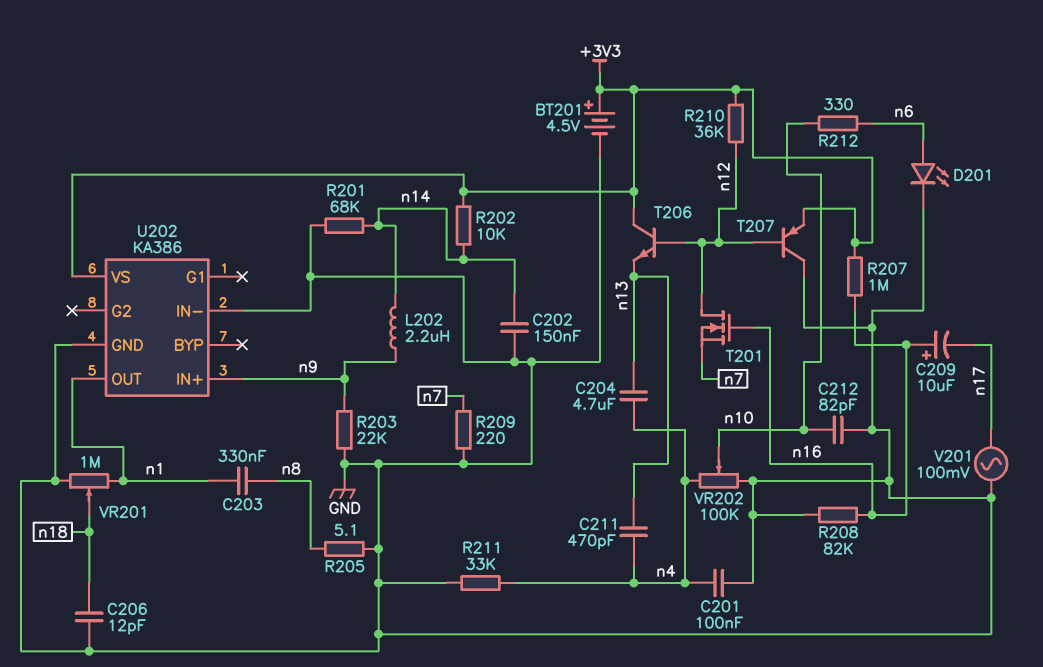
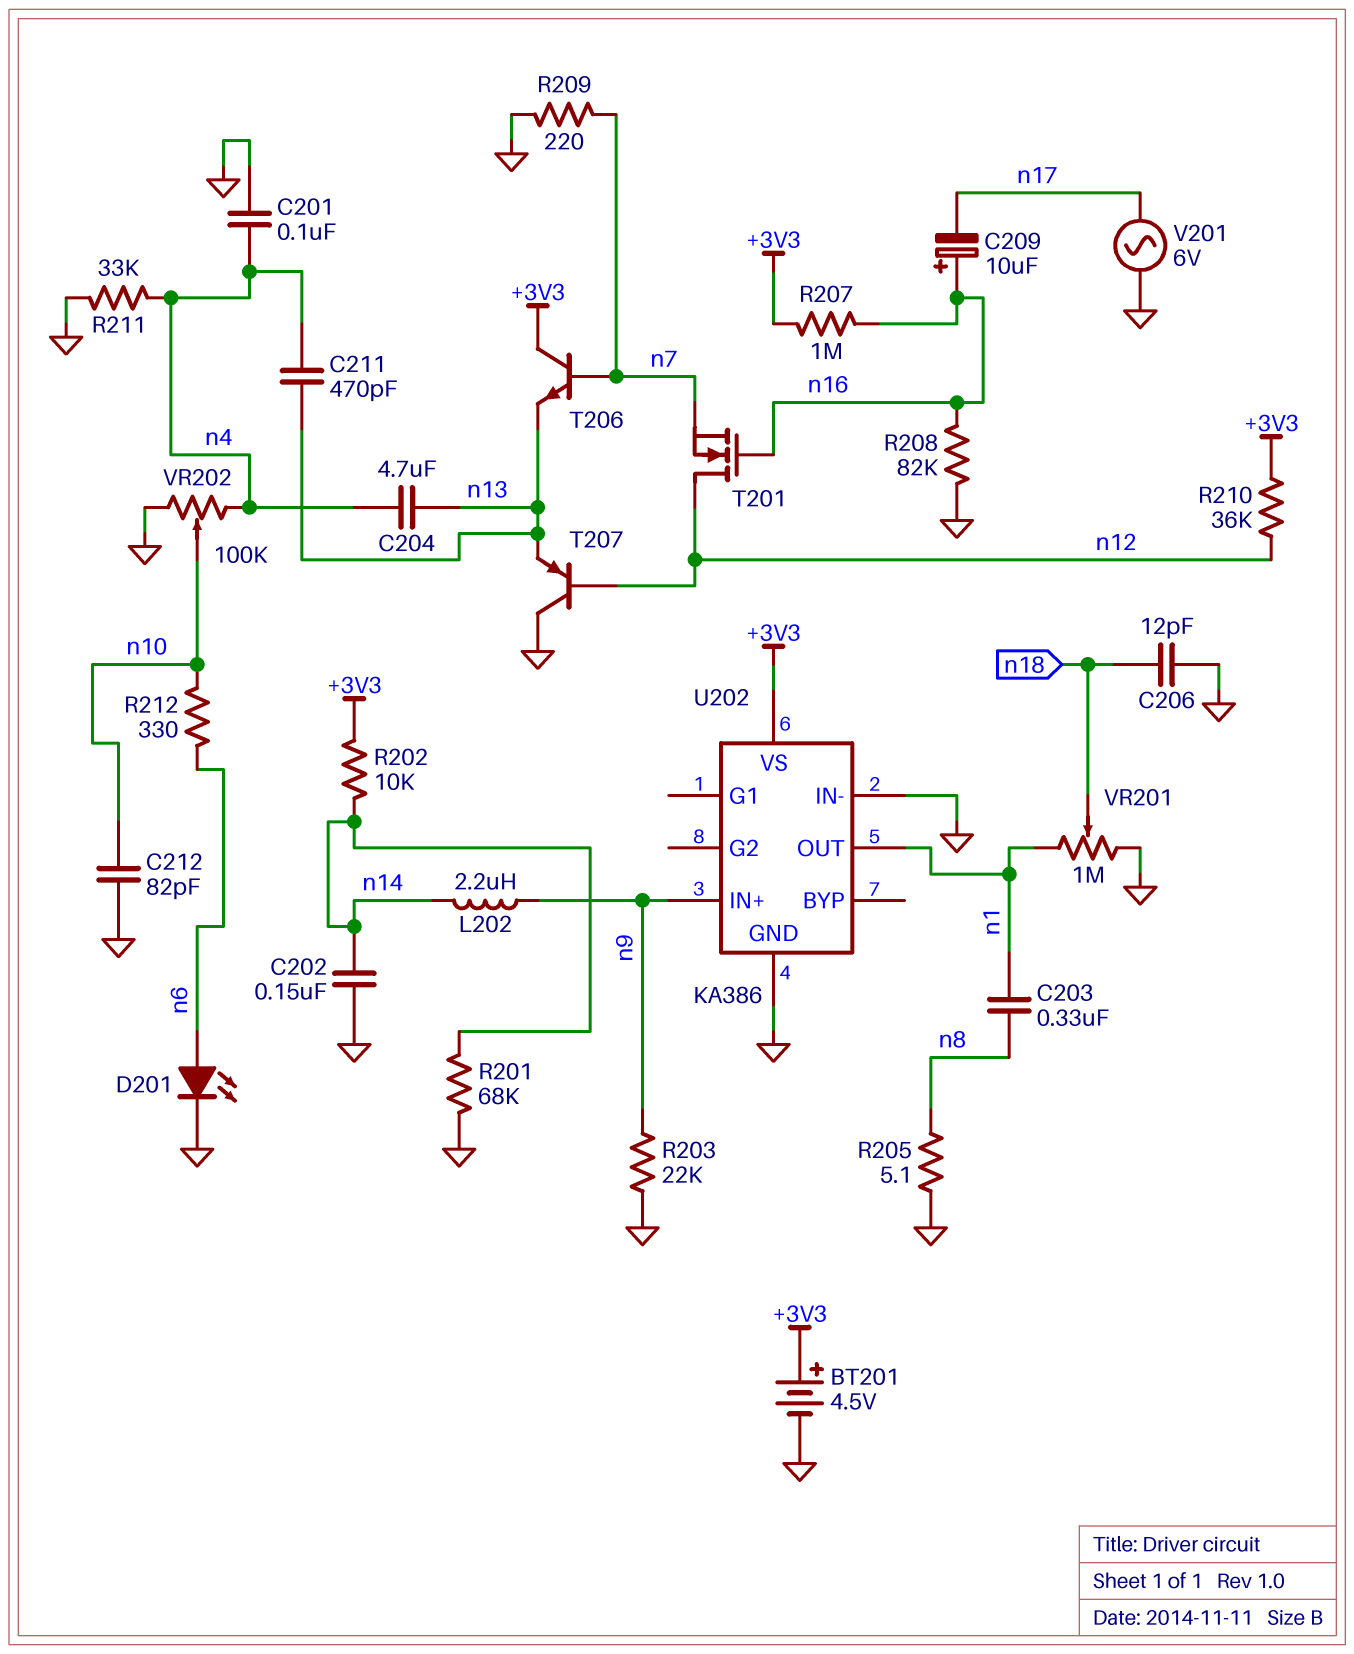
T206: NPN (B n12, C +3V3, E n13) -> NPN (B n7, C +3V3, E n13)
T207: PNP (B n12, C GND, E +3V3) -> PNP (B n12, C GND, E n13)
V201: AC 100mV (GND, n17) -> AC 6V (GND, n17)

